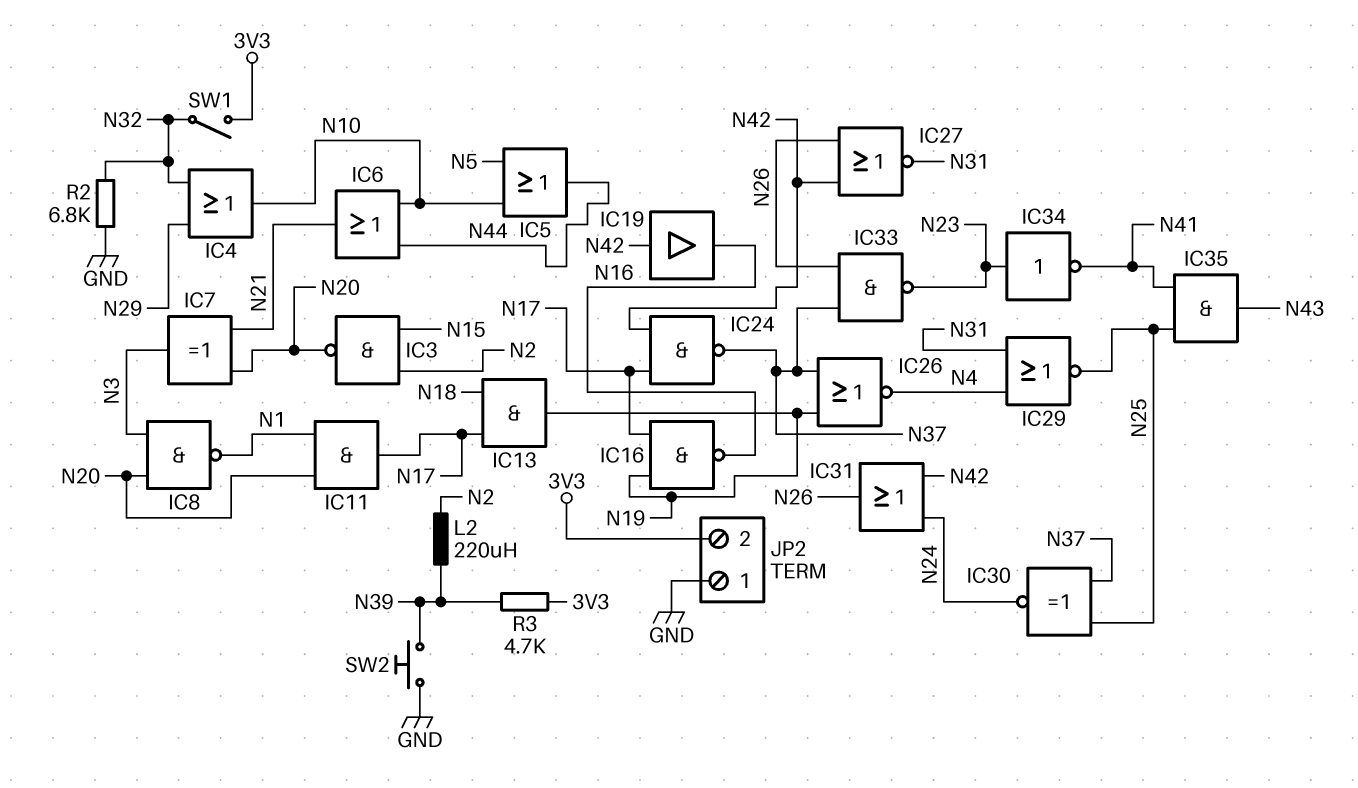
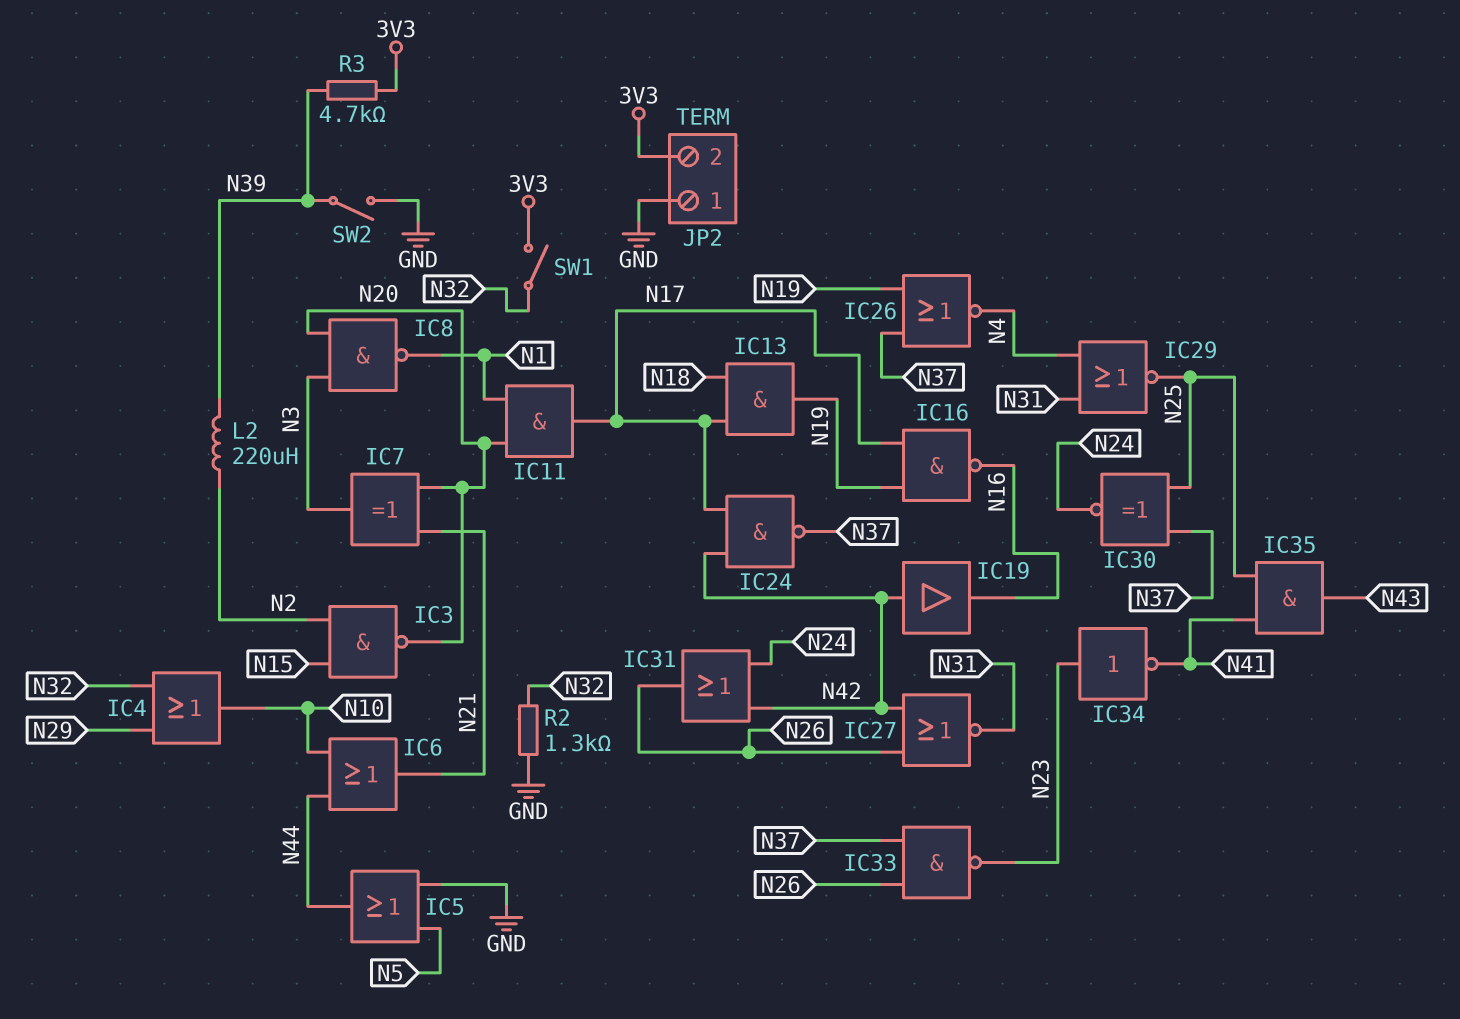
IC5: OR (in N5, in N10, out N44) -> OR (in GND, in N5, out N44)
R2: 6.8k (GND, N32) -> 1.3k (GND, N32)
SW2: button (GND, N39) -> switch (GND, N39)

